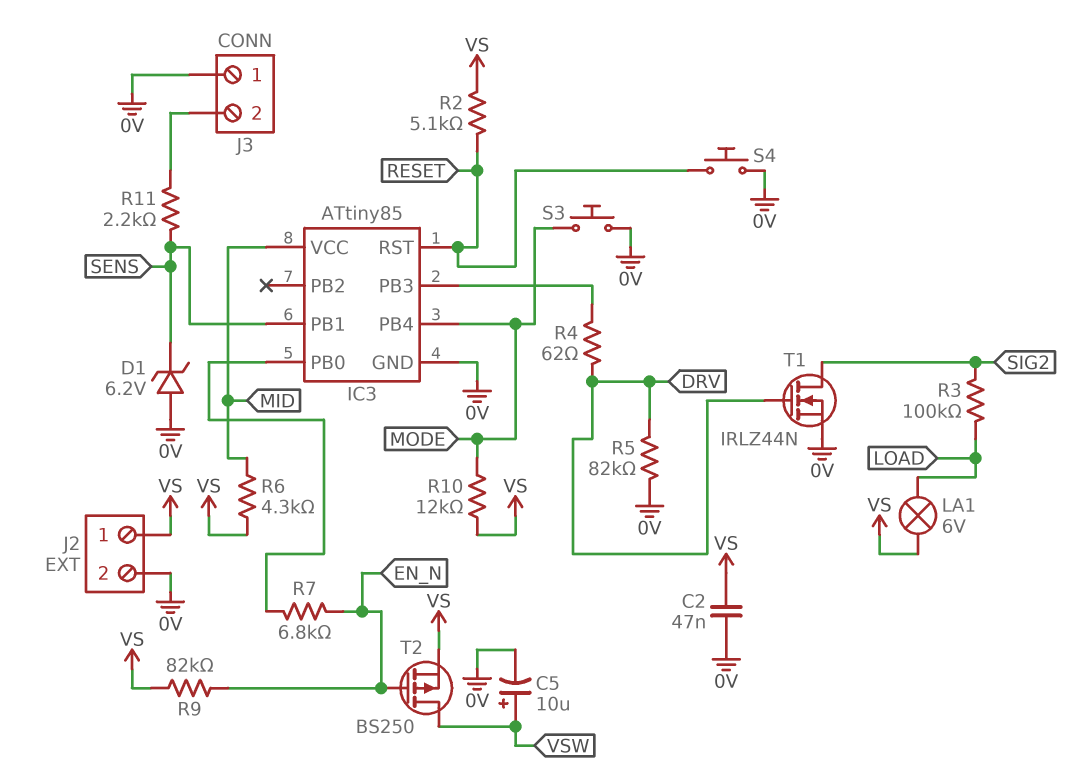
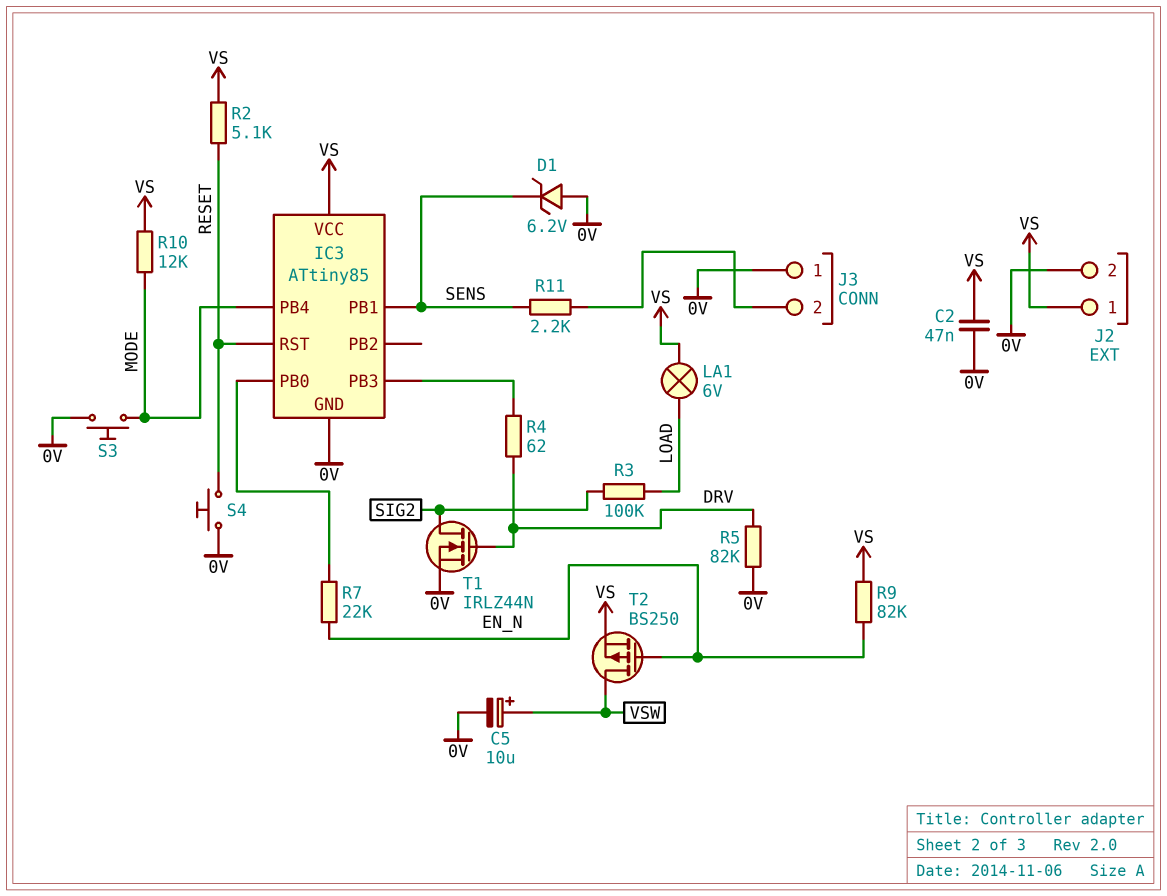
IC3 pin VCC: MID -> VS
R6: 4.3k (MID, VS) -> none
R7: 6.8k (EN_N, IC3/PB0) -> 22k (EN_N, IC3/PB0)

